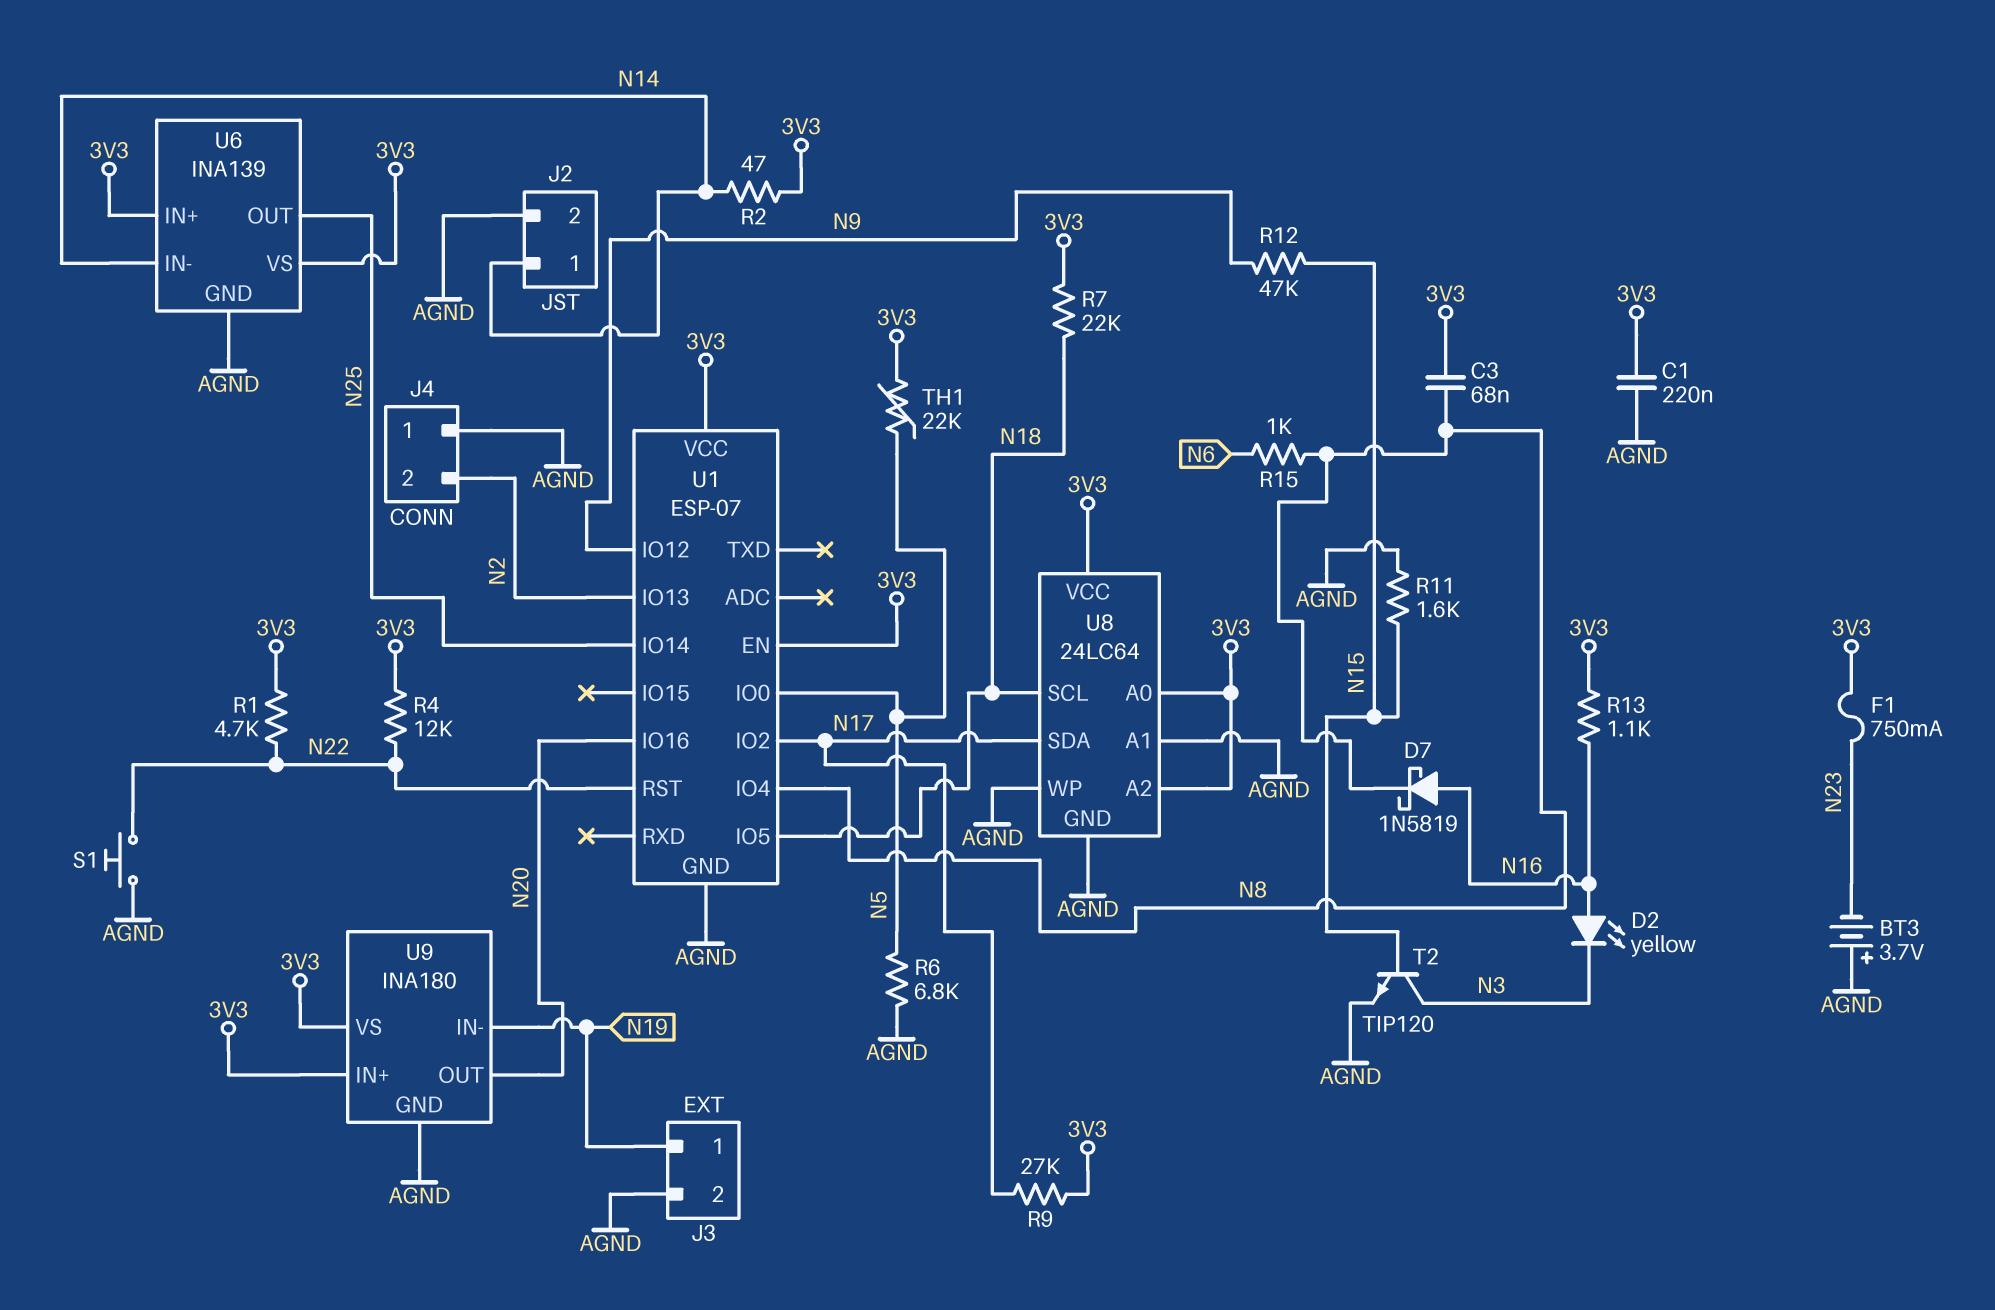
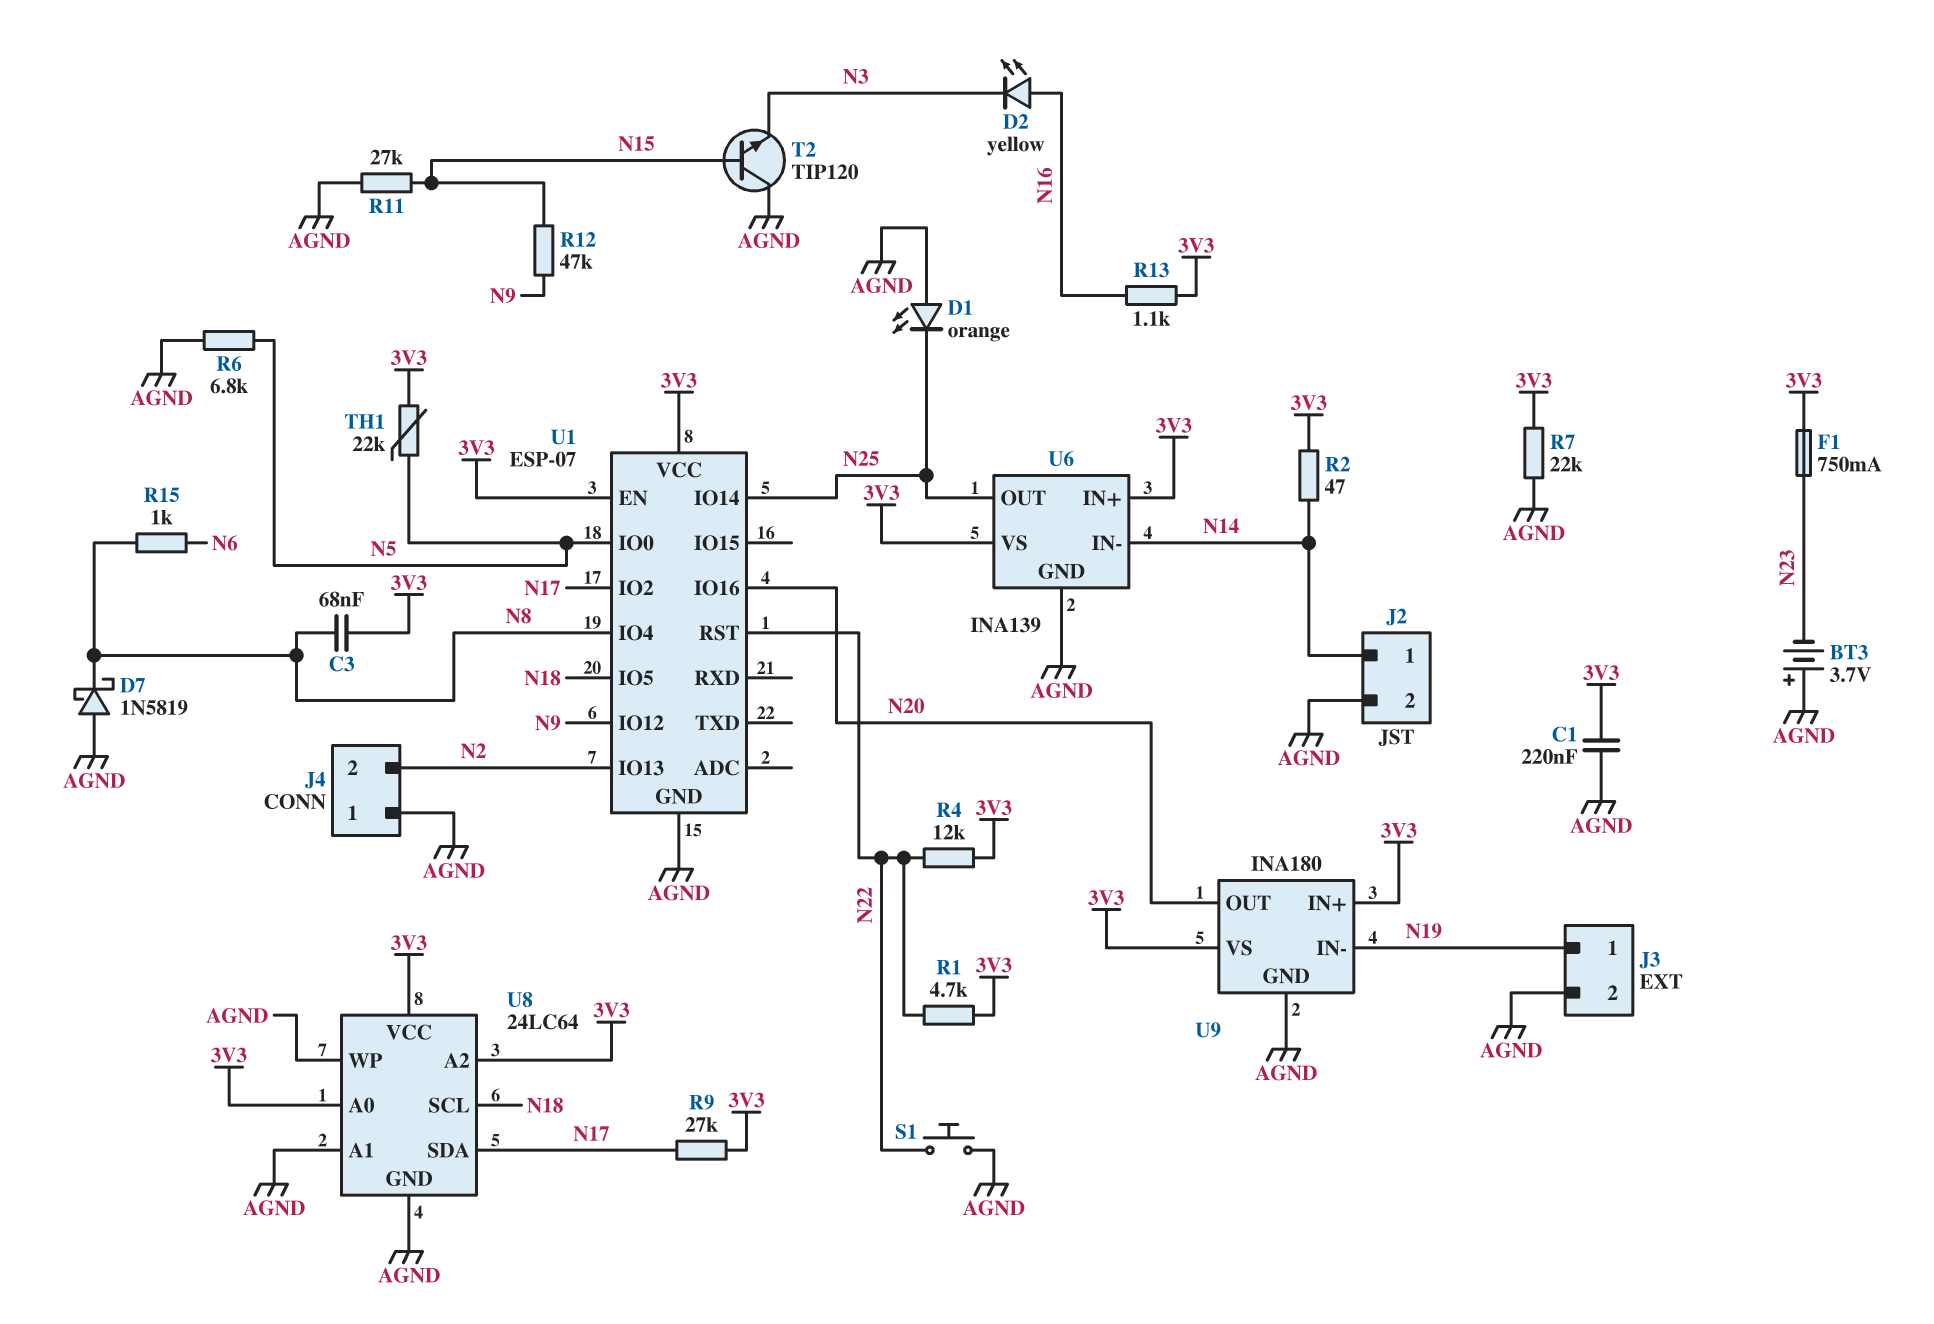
D1: none -> LED orange (A AGND, K N25)
D7: schottky 1N5819 (A N16, K N8) -> schottky 1N5819 (A AGND, K N8)
R7: 22k (3V3, N18) -> 22k (3V3, AGND)
R11: 1.6k (AGND, N15) -> 27k (AGND, N15)
T2: NPN TIP120 (B N15, C N3, E AGND) -> NPN TIP120 (B N15, C AGND, E N3)

